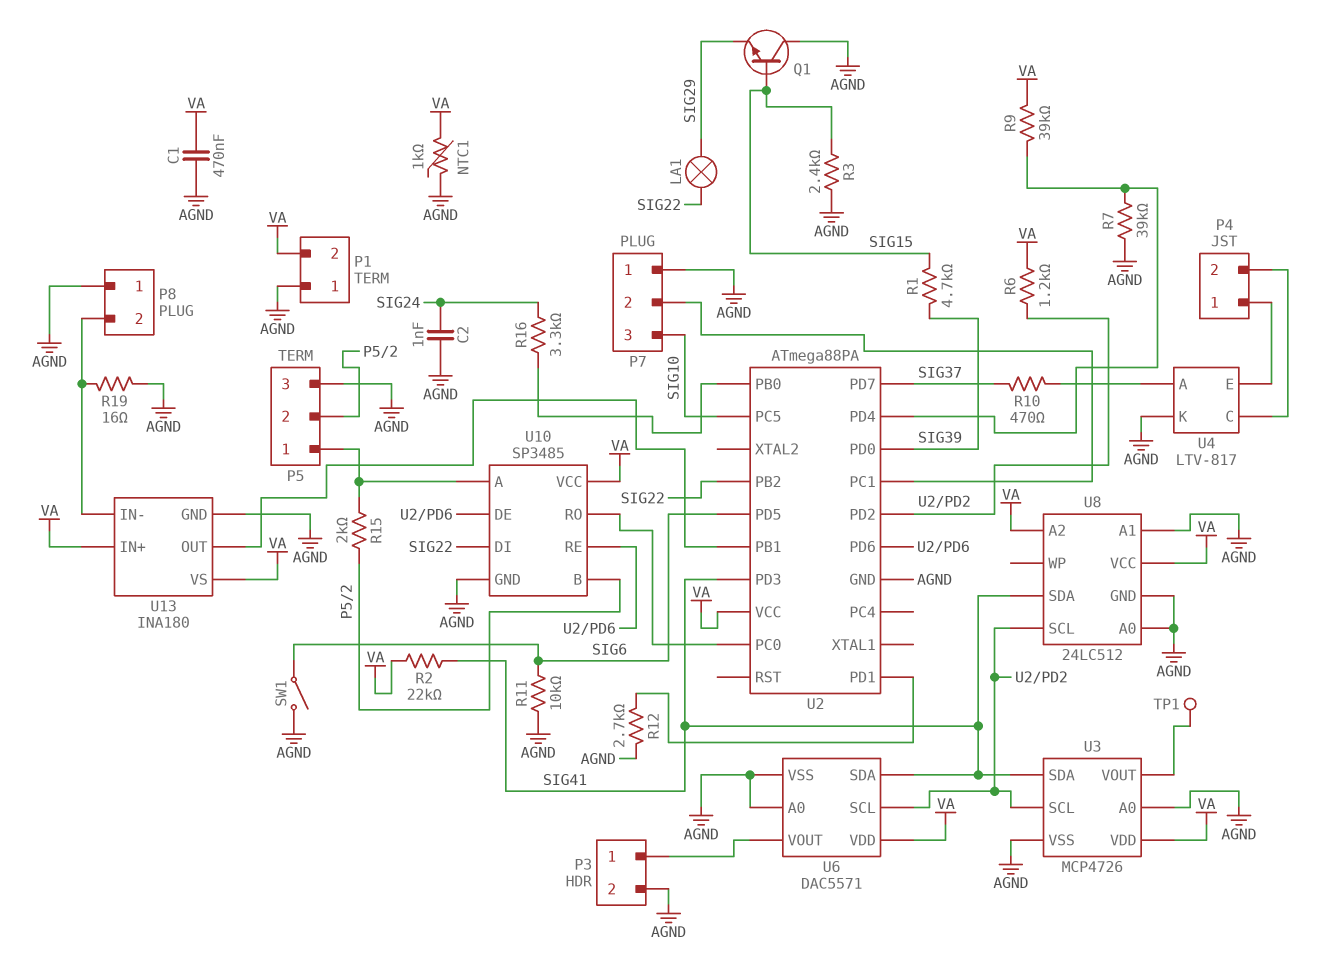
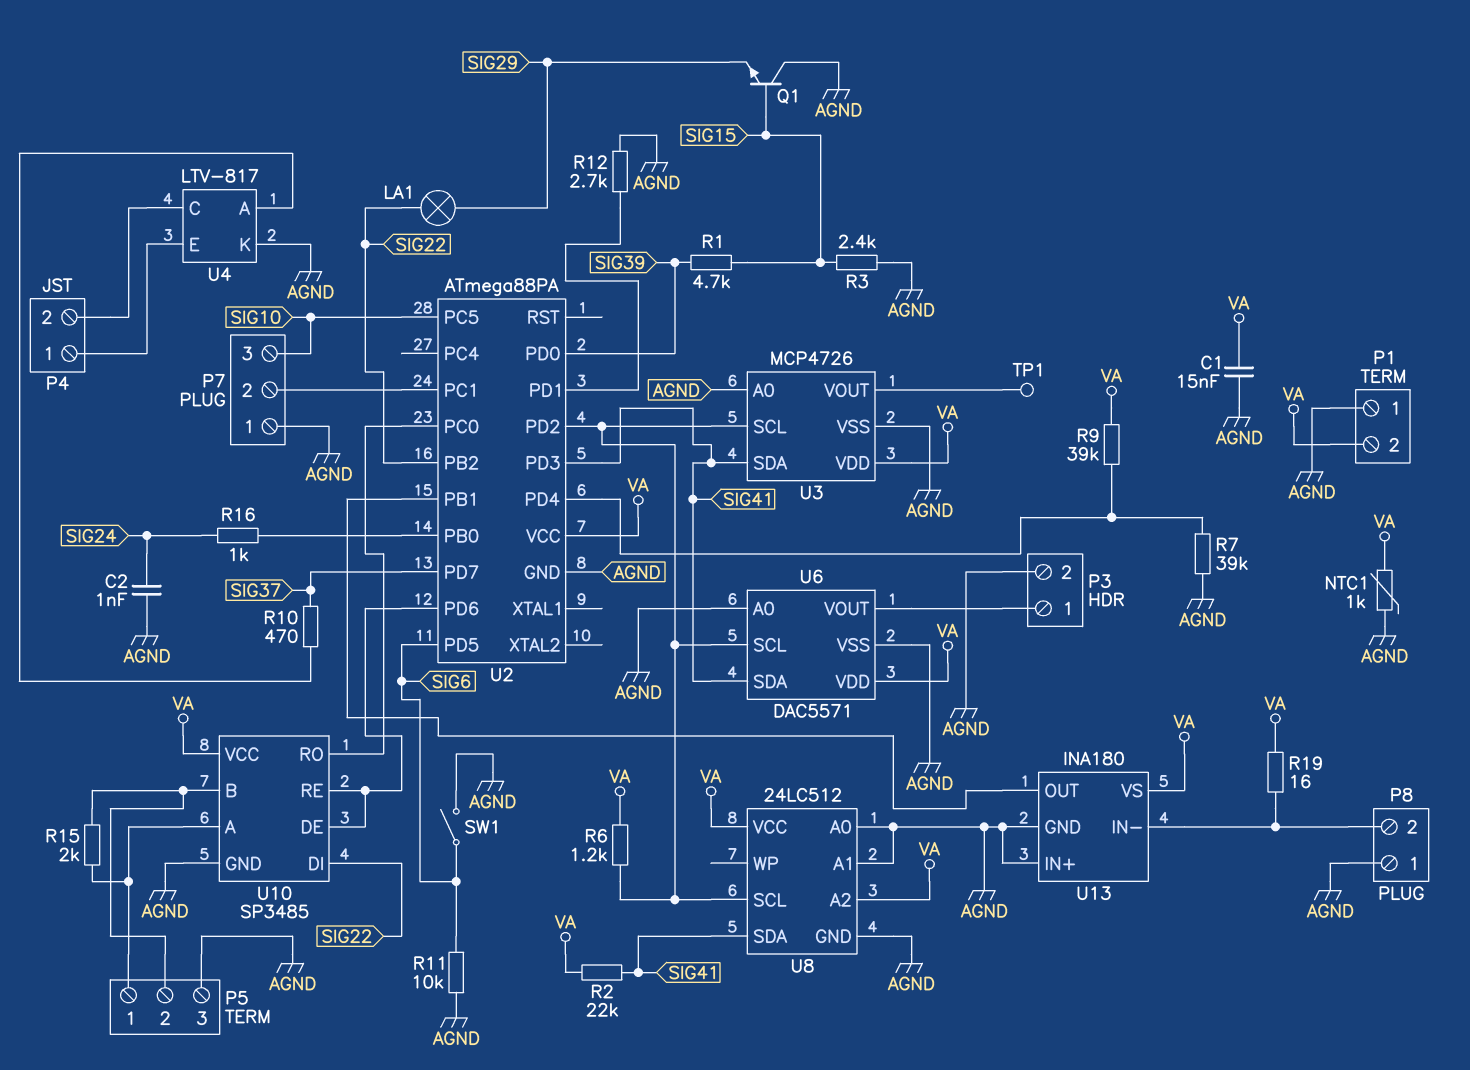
C1: 470nF (AGND, VA) -> 15nF (AGND, VA)
R16: 3.3k (SIG24, U2/PB0) -> 1k (SIG24, U2/PB0)
R19: 16 (AGND, P8/2) -> 16 (P8/2, VA)
U13 pin IN+: VA -> AGND

